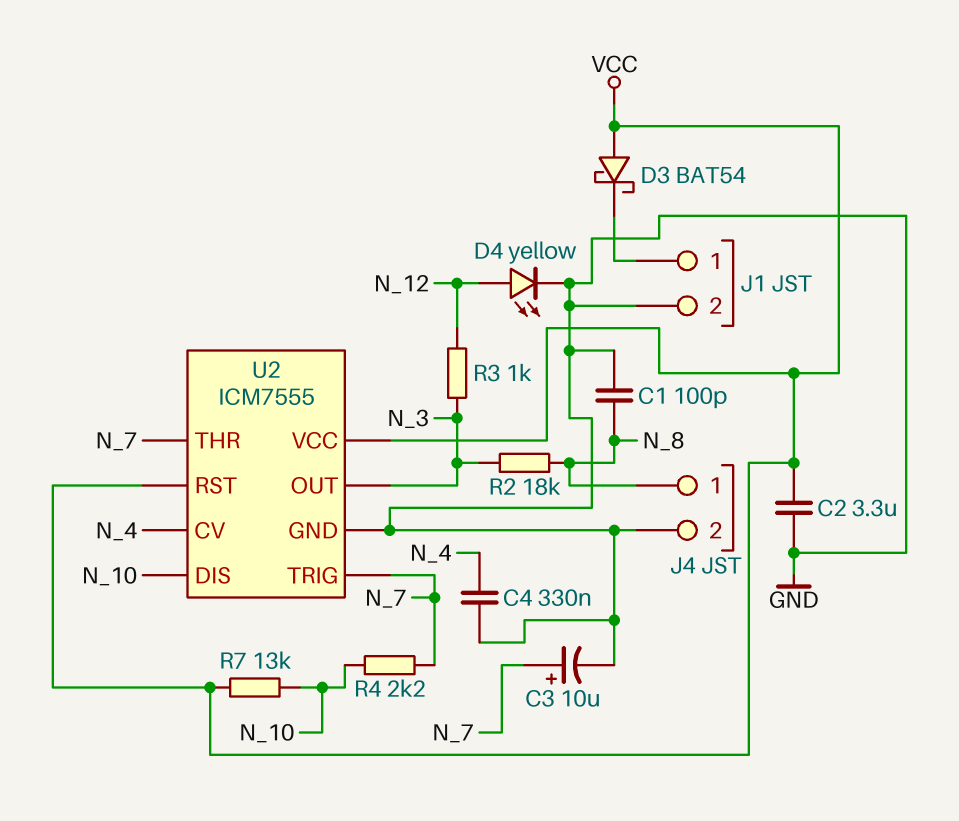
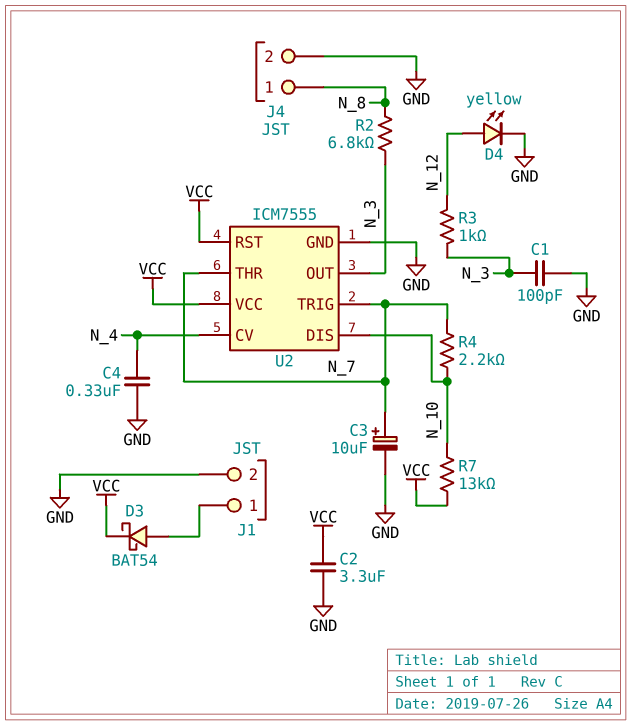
C1: 100pF (GND, N_8) -> 100pF (GND, N_3)
D3: schottky BAT54 (A VCC, K J1/1) -> schottky BAT54 (A J1/1, K VCC)
R2: 18k (N_3, N_8) -> 6.8k (N_3, N_8)

